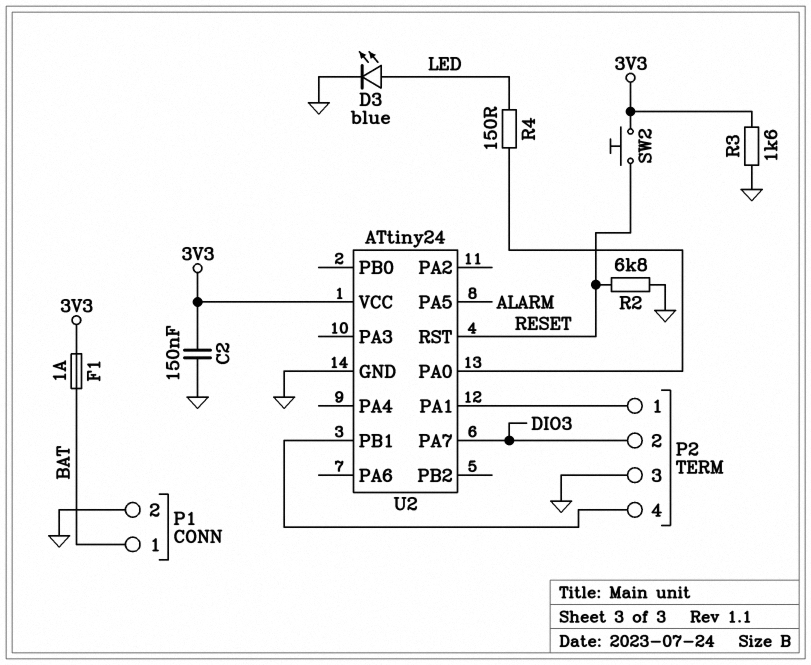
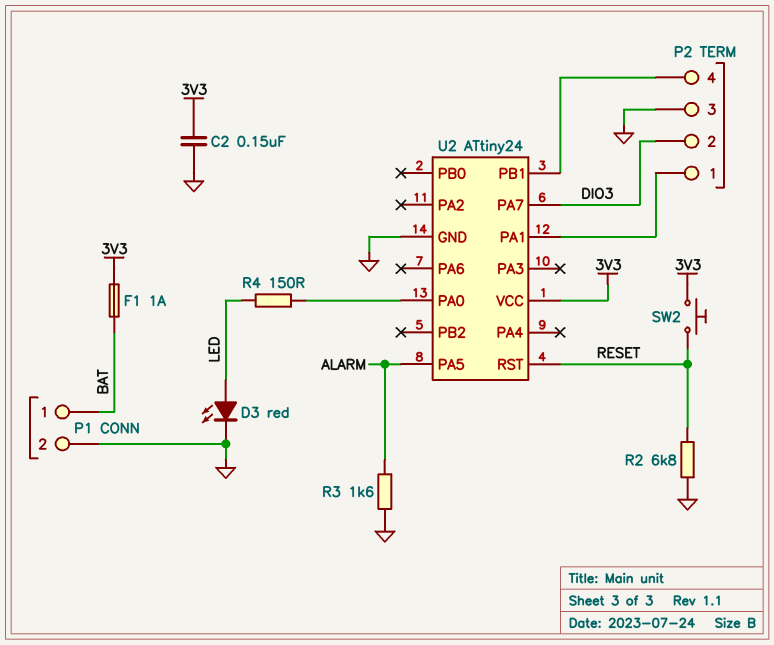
D3: LED blue (A LED, K GND) -> LED red (A LED, K GND)
R3: 1.6k (3V3, GND) -> 1.6k (ALARM, GND)

